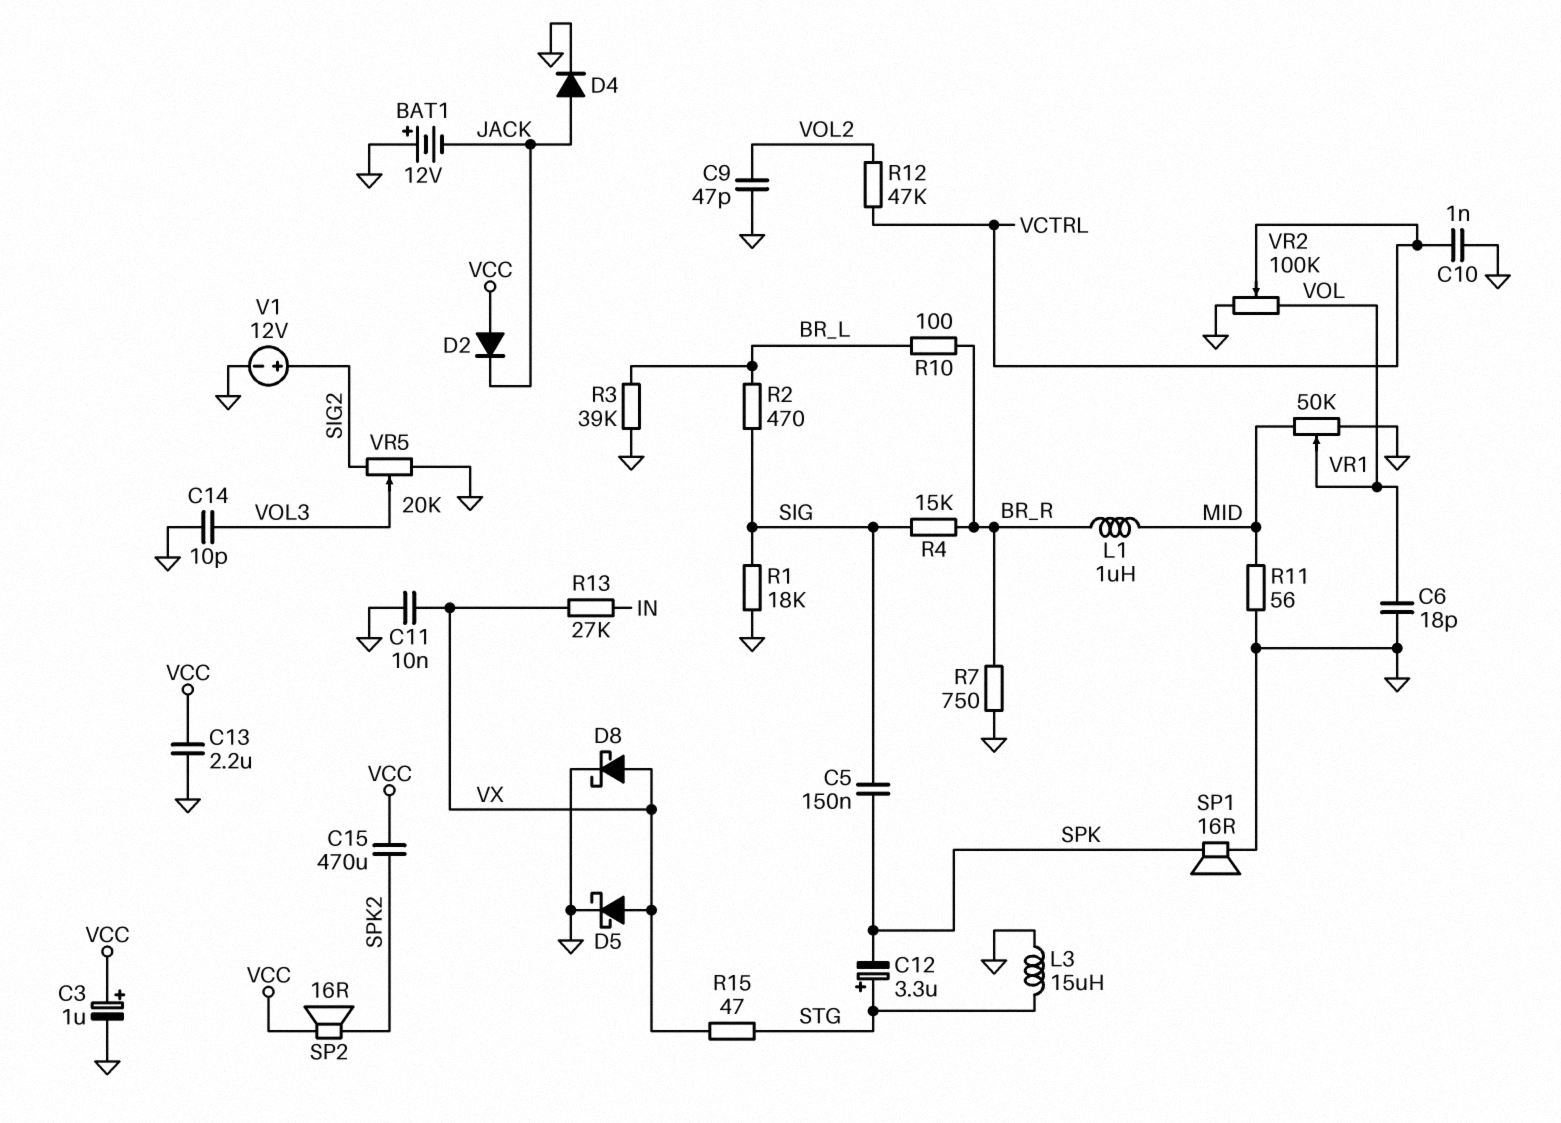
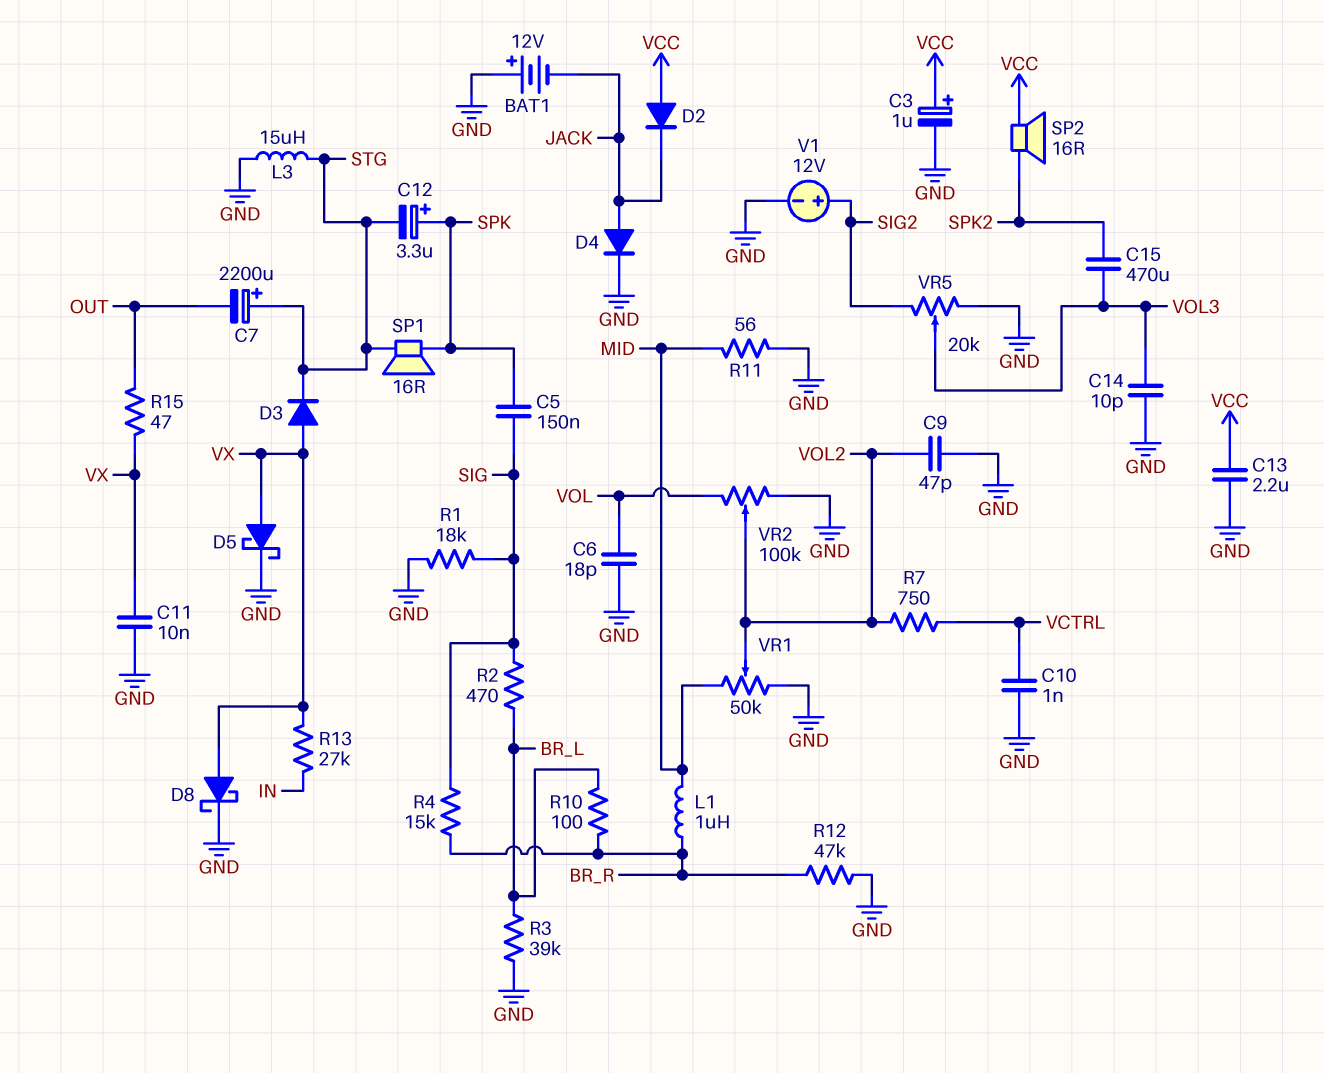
C7: none -> 2200uF (plus STG, minus OUT)
C12: 3.3uF (plus STG, minus SPK) -> 3.3uF (plus SPK, minus STG)
C15: 470uF (SPK2, VCC) -> 470uF (SPK2, VOL3)
D3: none -> diode (A VX, K STG)
R7: 750 (BR_R, GND) -> 750 (VCTRL, VOL2)
R12: 47k (VCTRL, VOL2) -> 47k (BR_R, GND)
R15: 47 (STG, VX) -> 47 (OUT, VX)
SP1: speaker 16R (GND, SPK) -> speaker 16R (SPK, STG)
VR1: 50k (GND, MID, wiper VOL) -> 50k (GND, MID, wiper VOL2)
VR2: 100k (GND, VOL, wiper VCTRL) -> 100k (GND, VOL, wiper VOL2)

